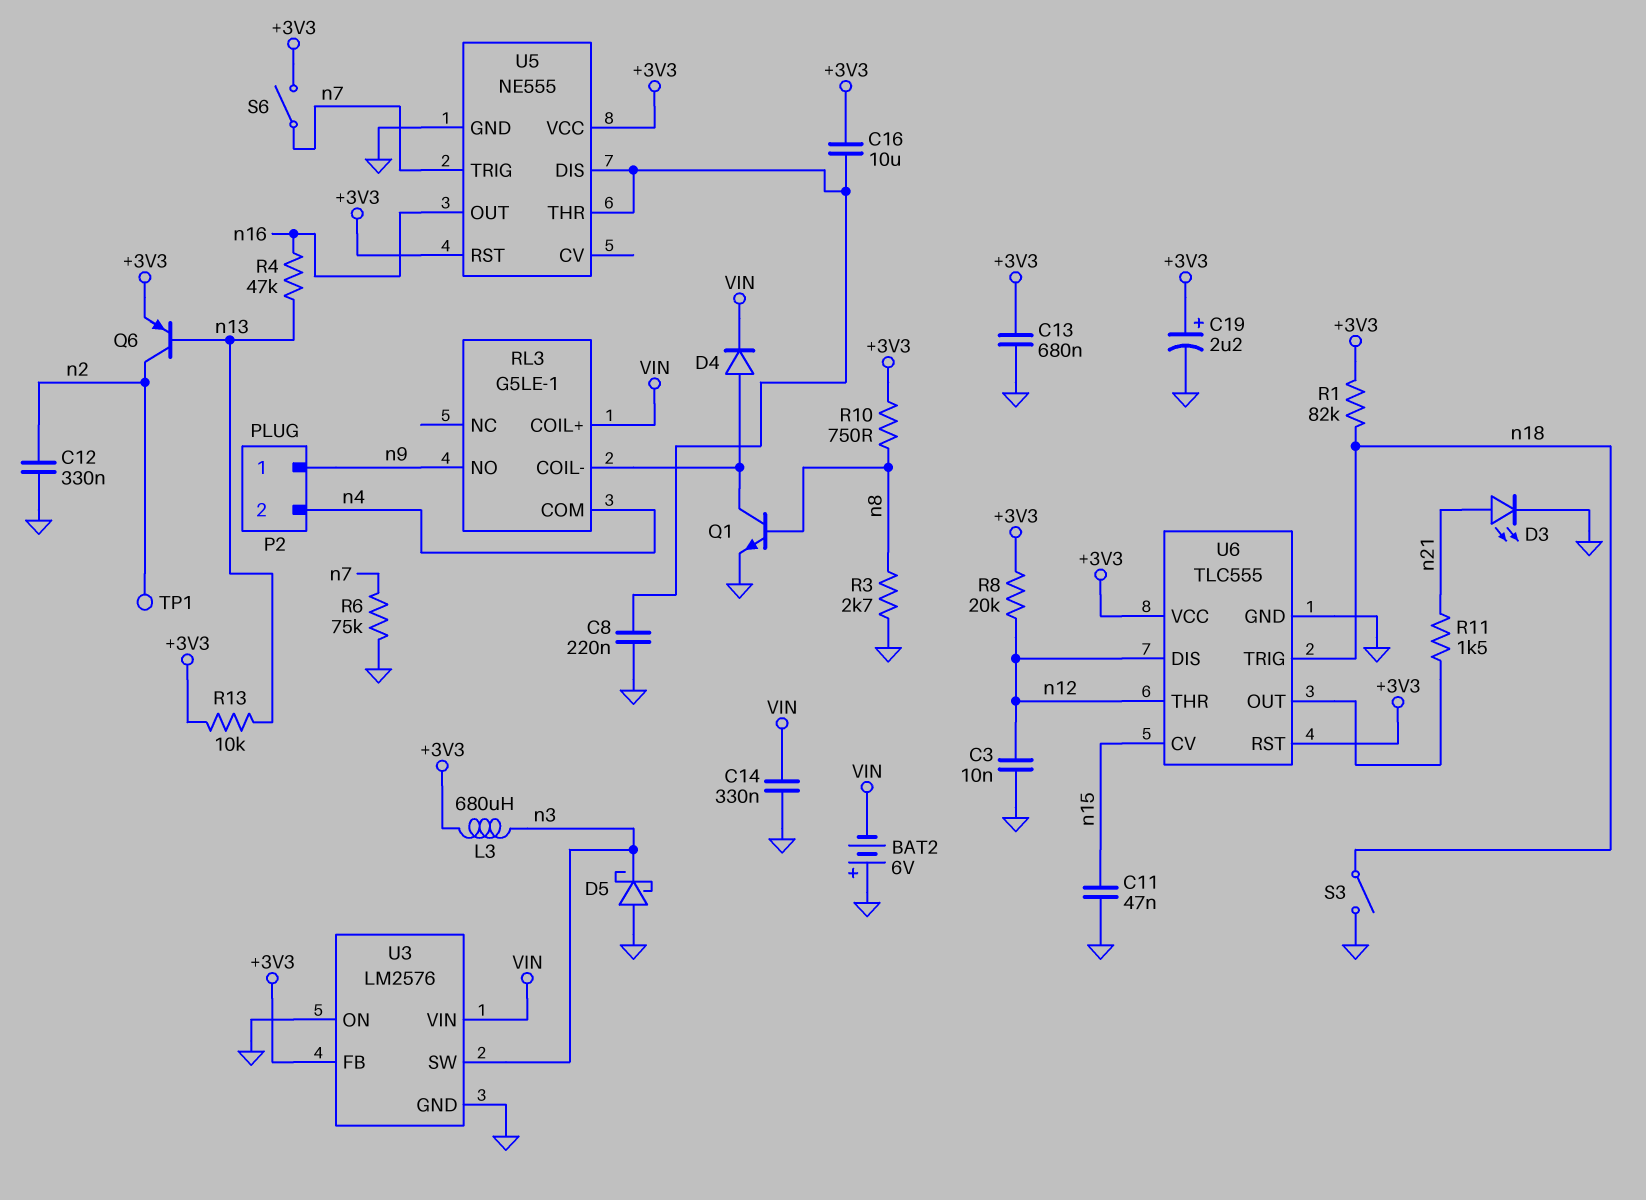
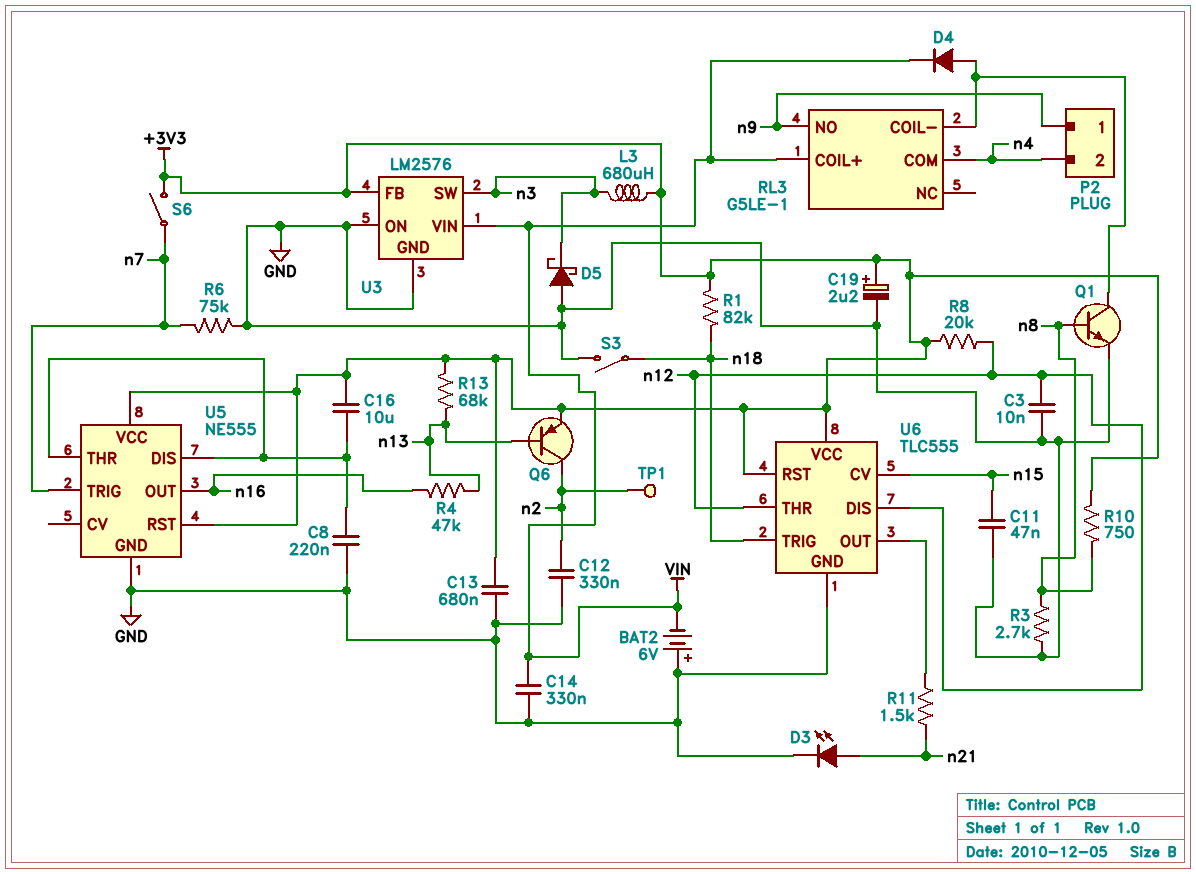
R13: 10k (+3V3, n13) -> 68k (+3V3, n13)

